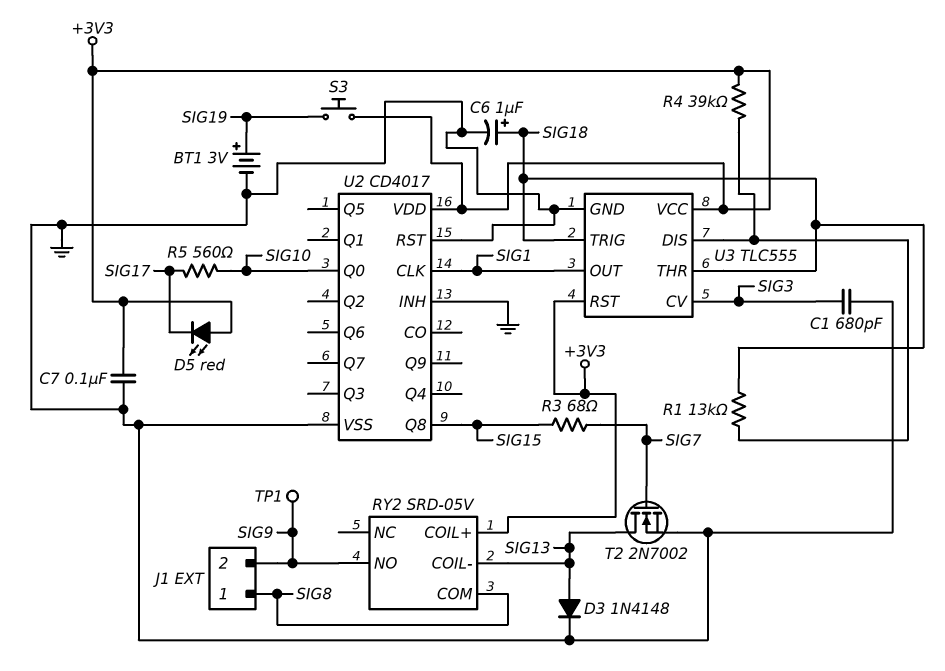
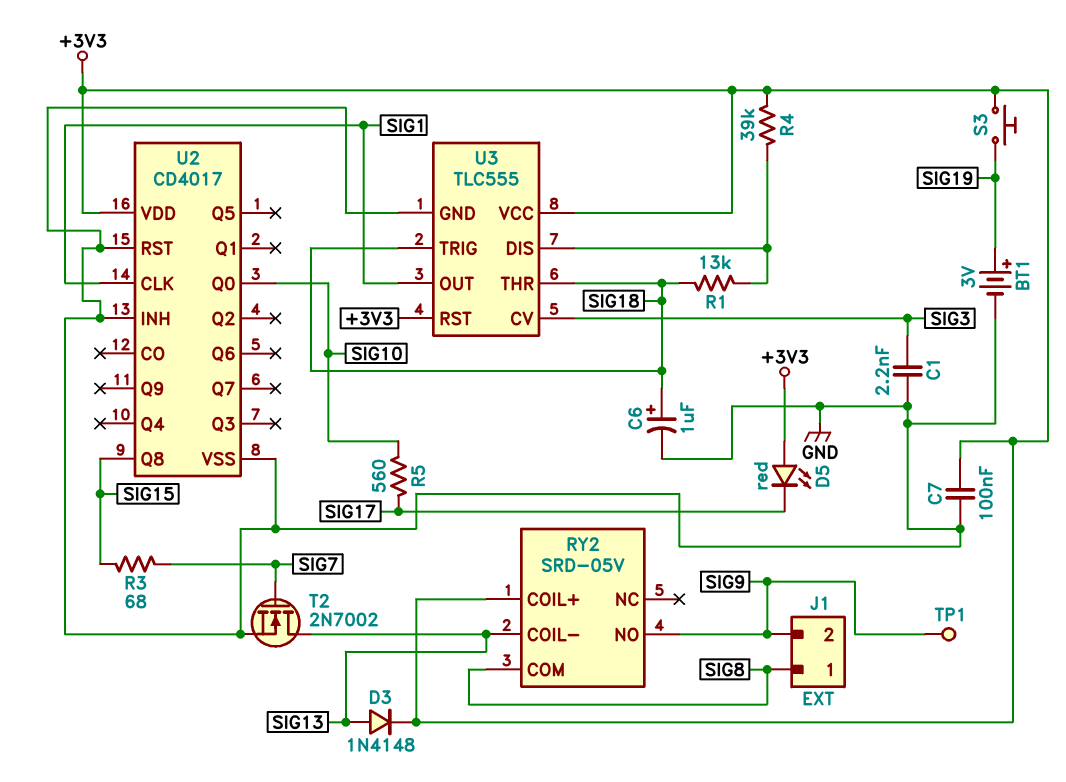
C1: 680pF (GND, SIG3) -> 2.2nF (GND, SIG3)
D3: diode 1N4148 (A SIG13, K GND) -> diode 1N4148 (A SIG13, K +3V3)

